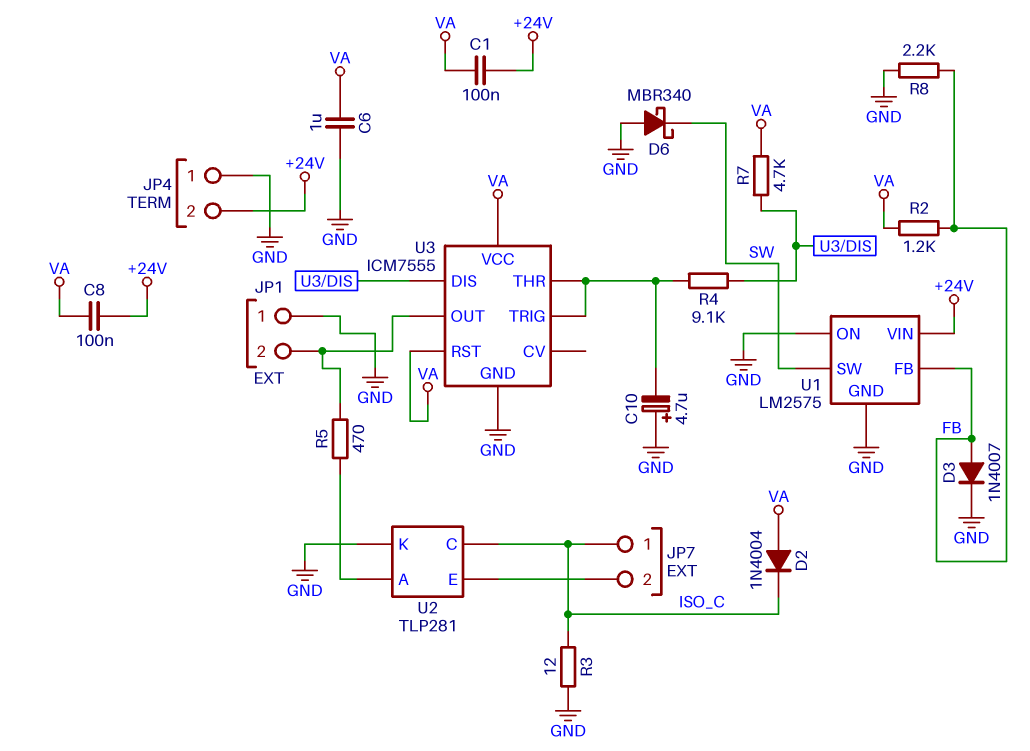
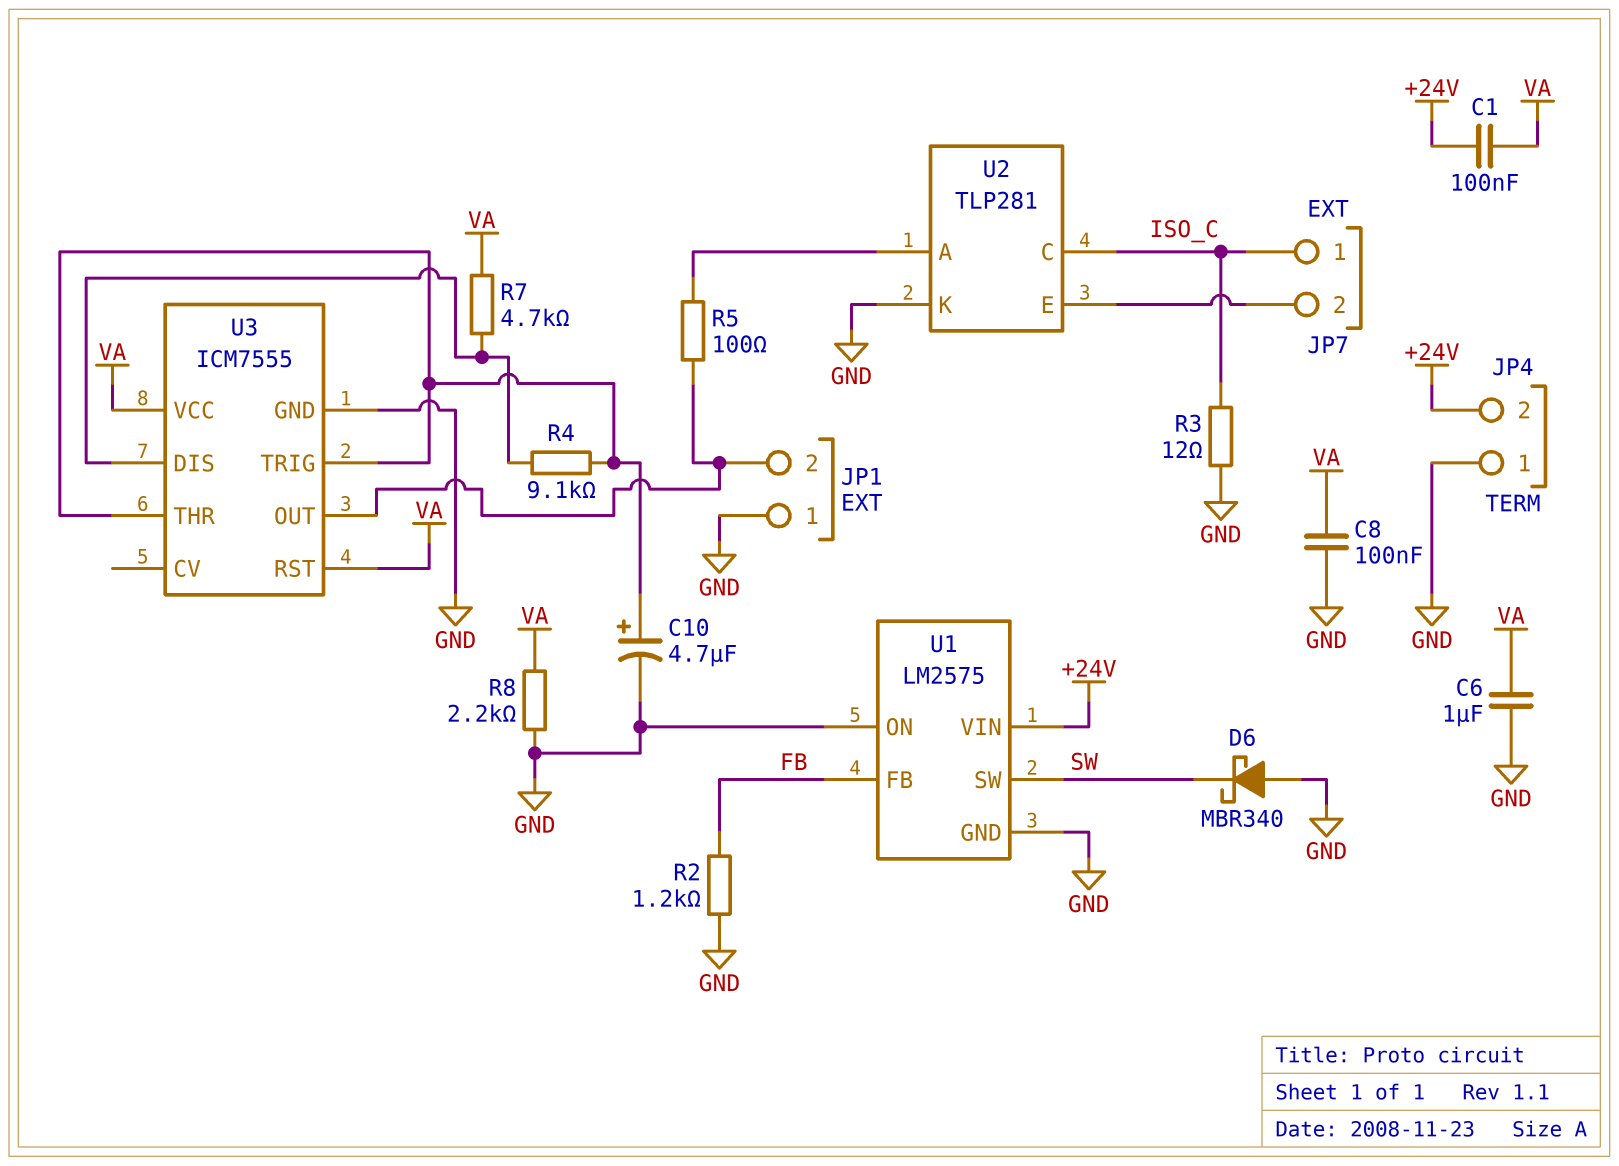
C8: 100nF (+24V, VA) -> 100nF (GND, VA)
C10: 4.7uF (plus GND, minus U3/THR) -> 4.7uF (plus U3/THR, minus GND)
D2: diode 1N4004 (A VA, K ISO_C) -> none
D3: diode 1N4007 (A FB, K GND) -> none
R2: 1.2k (FB, VA) -> 1.2k (FB, GND)
R5: 470 (JP1/2, U2/A) -> 100 (JP1/2, U2/A)
R8: 2.2k (FB, GND) -> 2.2k (GND, VA)

